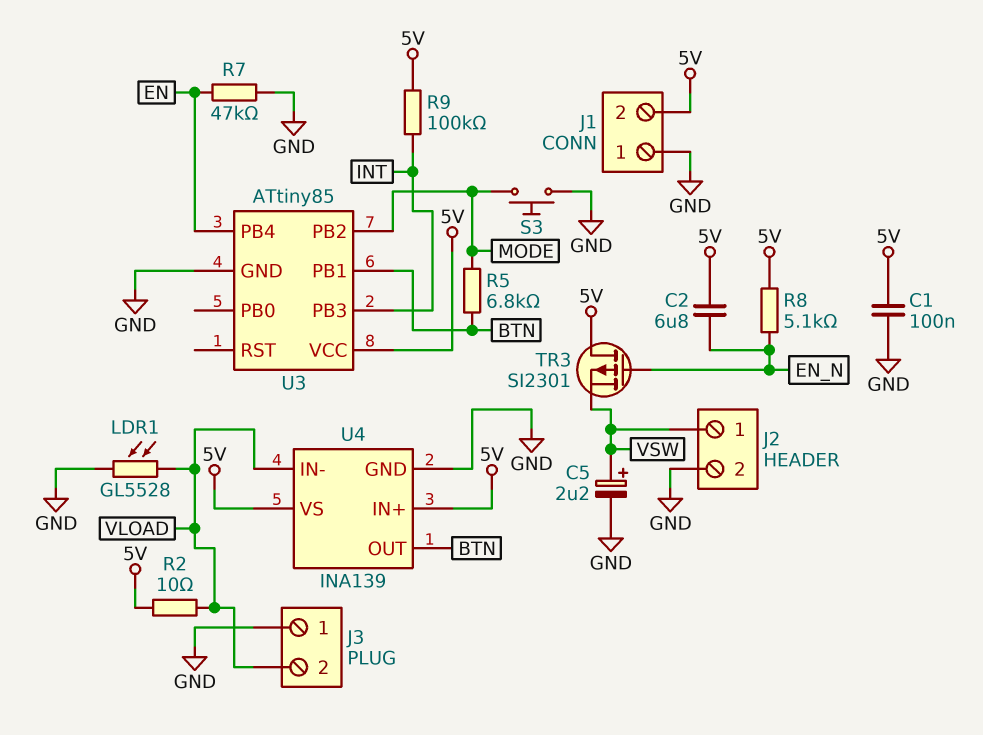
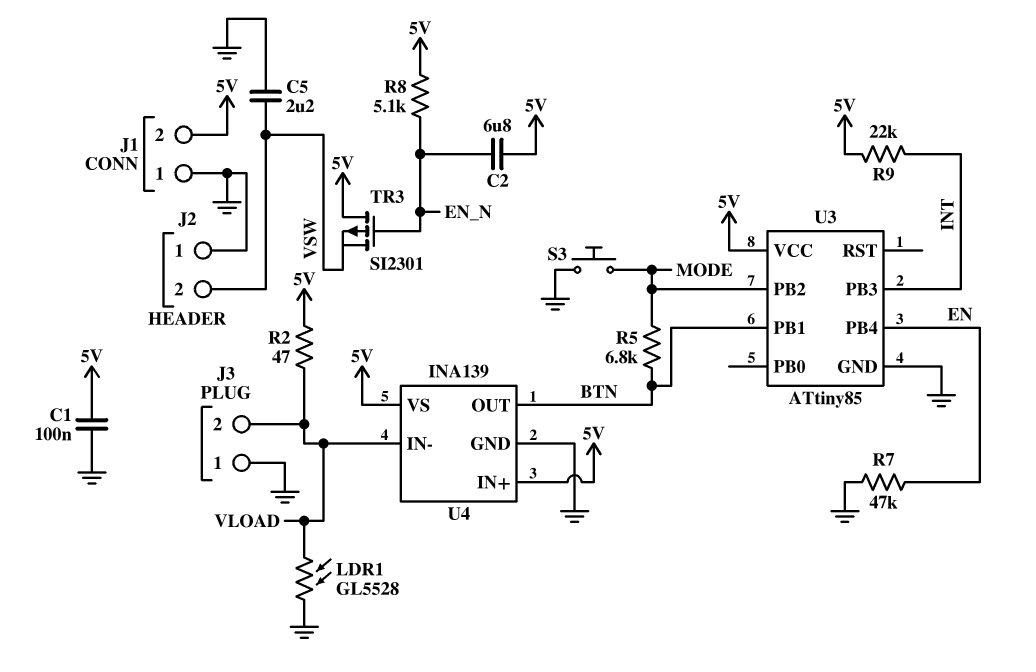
C5: 2.2uF (plus VSW, minus GND) -> 2.2uF (GND, VSW)
J2 pin 1: VSW -> GND
J2 pin 2: GND -> VSW
R2: 10 (5V, VLOAD) -> 47 (5V, VLOAD)
R9: 100k (5V, INT) -> 22k (5V, INT)

